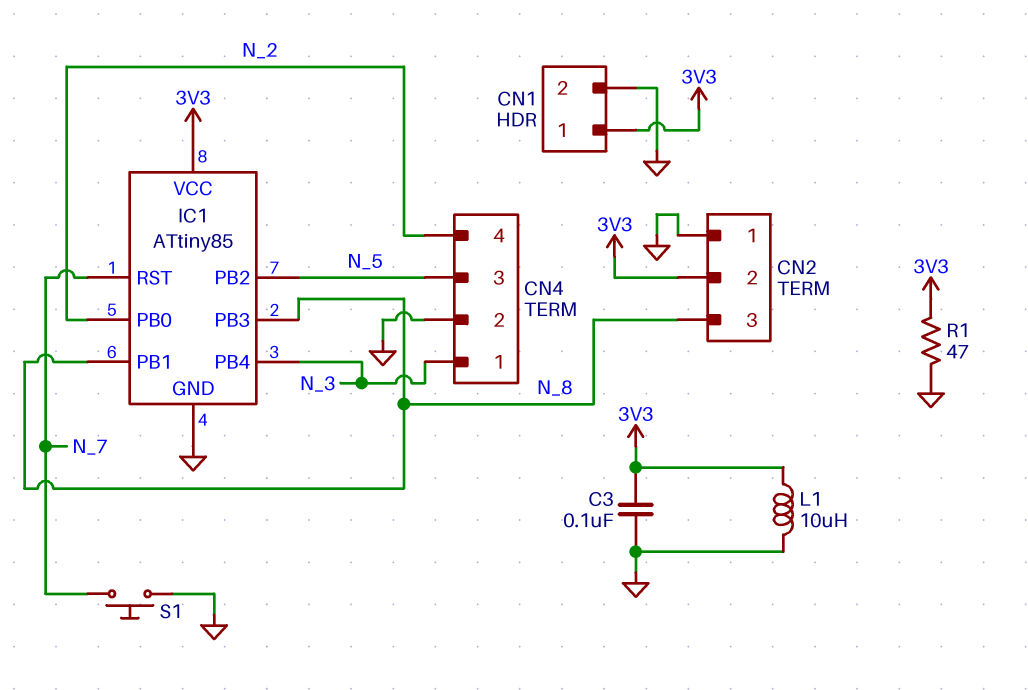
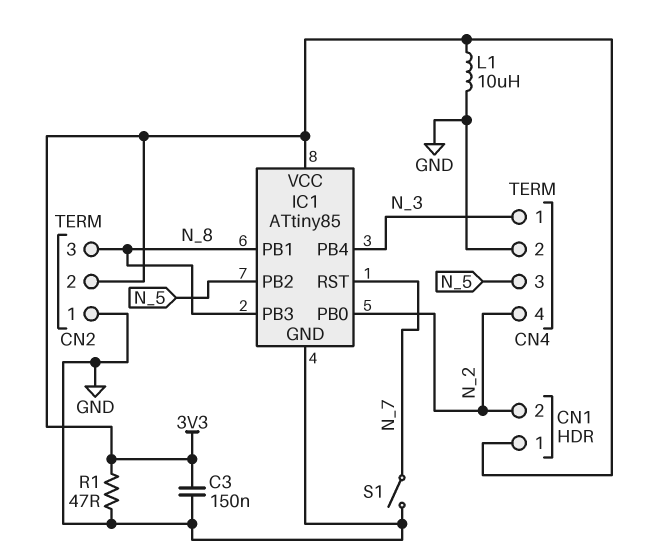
C3: 100nF (3V3, GND) -> 150nF (3V3, GND)
CN1 pin 2: GND -> N_2
S1: button (GND, N_7) -> switch (GND, N_7)

